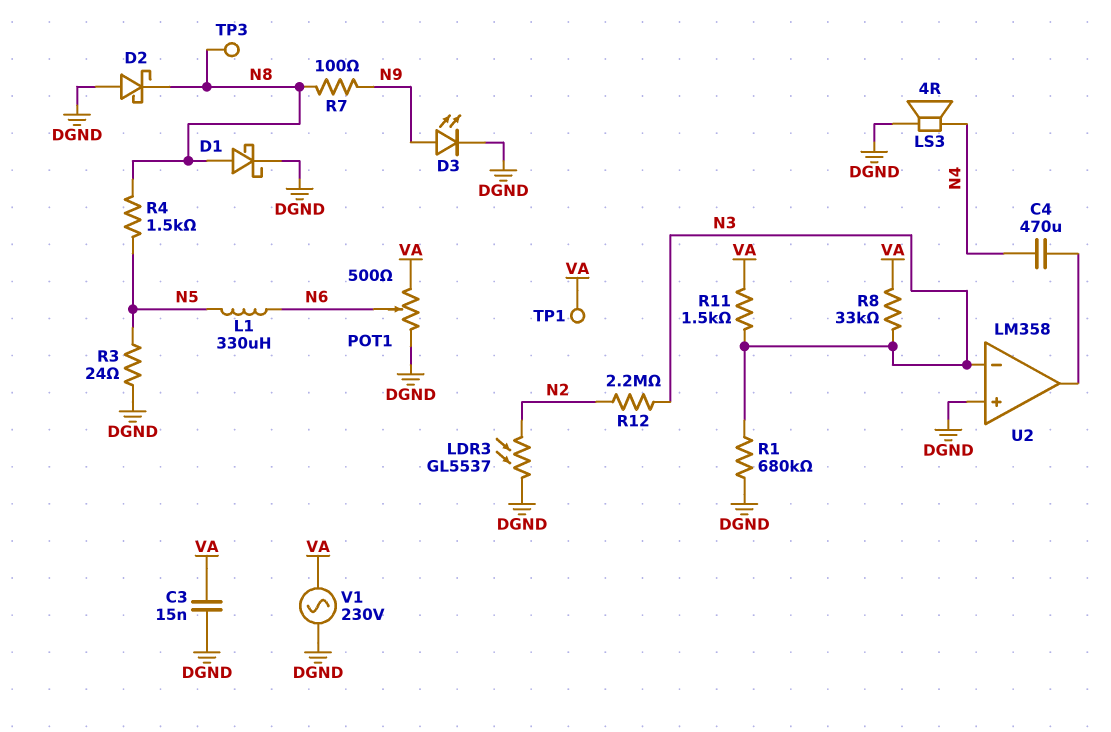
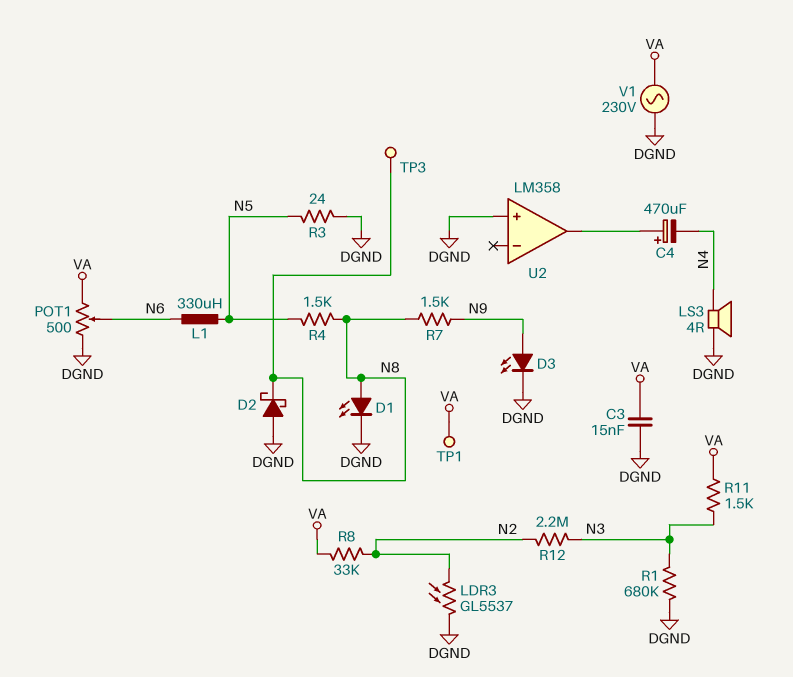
C4: 470uF (N4, U2/out) -> 470uF (plus U2/out, minus N4)
D1: schottky (A N8, K DGND) -> LED (A N8, K DGND)
R7: 100 (N8, N9) -> 1.5k (N8, N9)
R8: 33k (N3, VA) -> 33k (N2, VA)
U2 pin in-: N3 -> none

